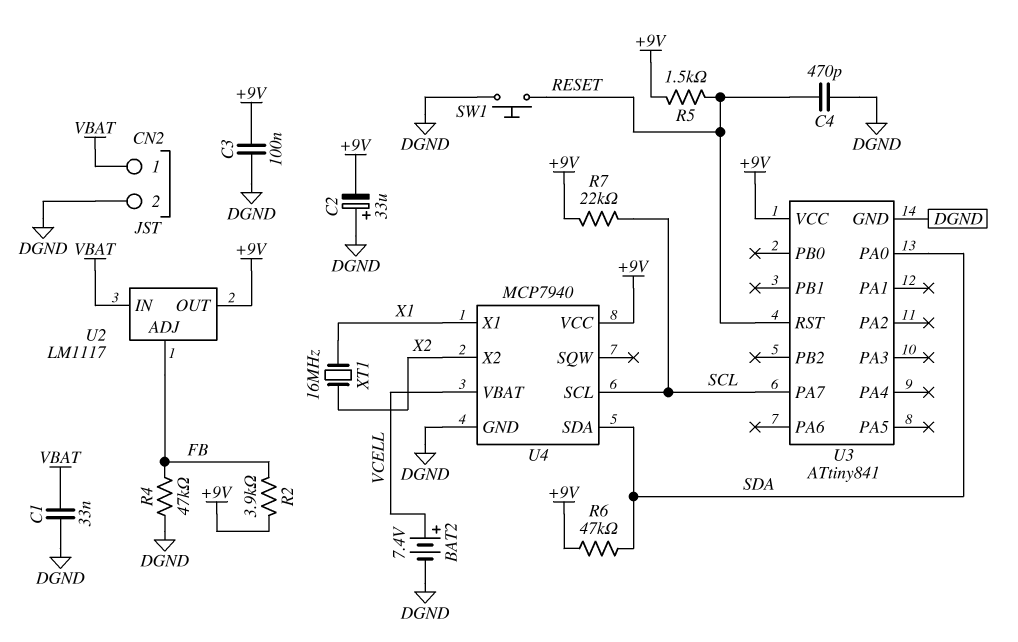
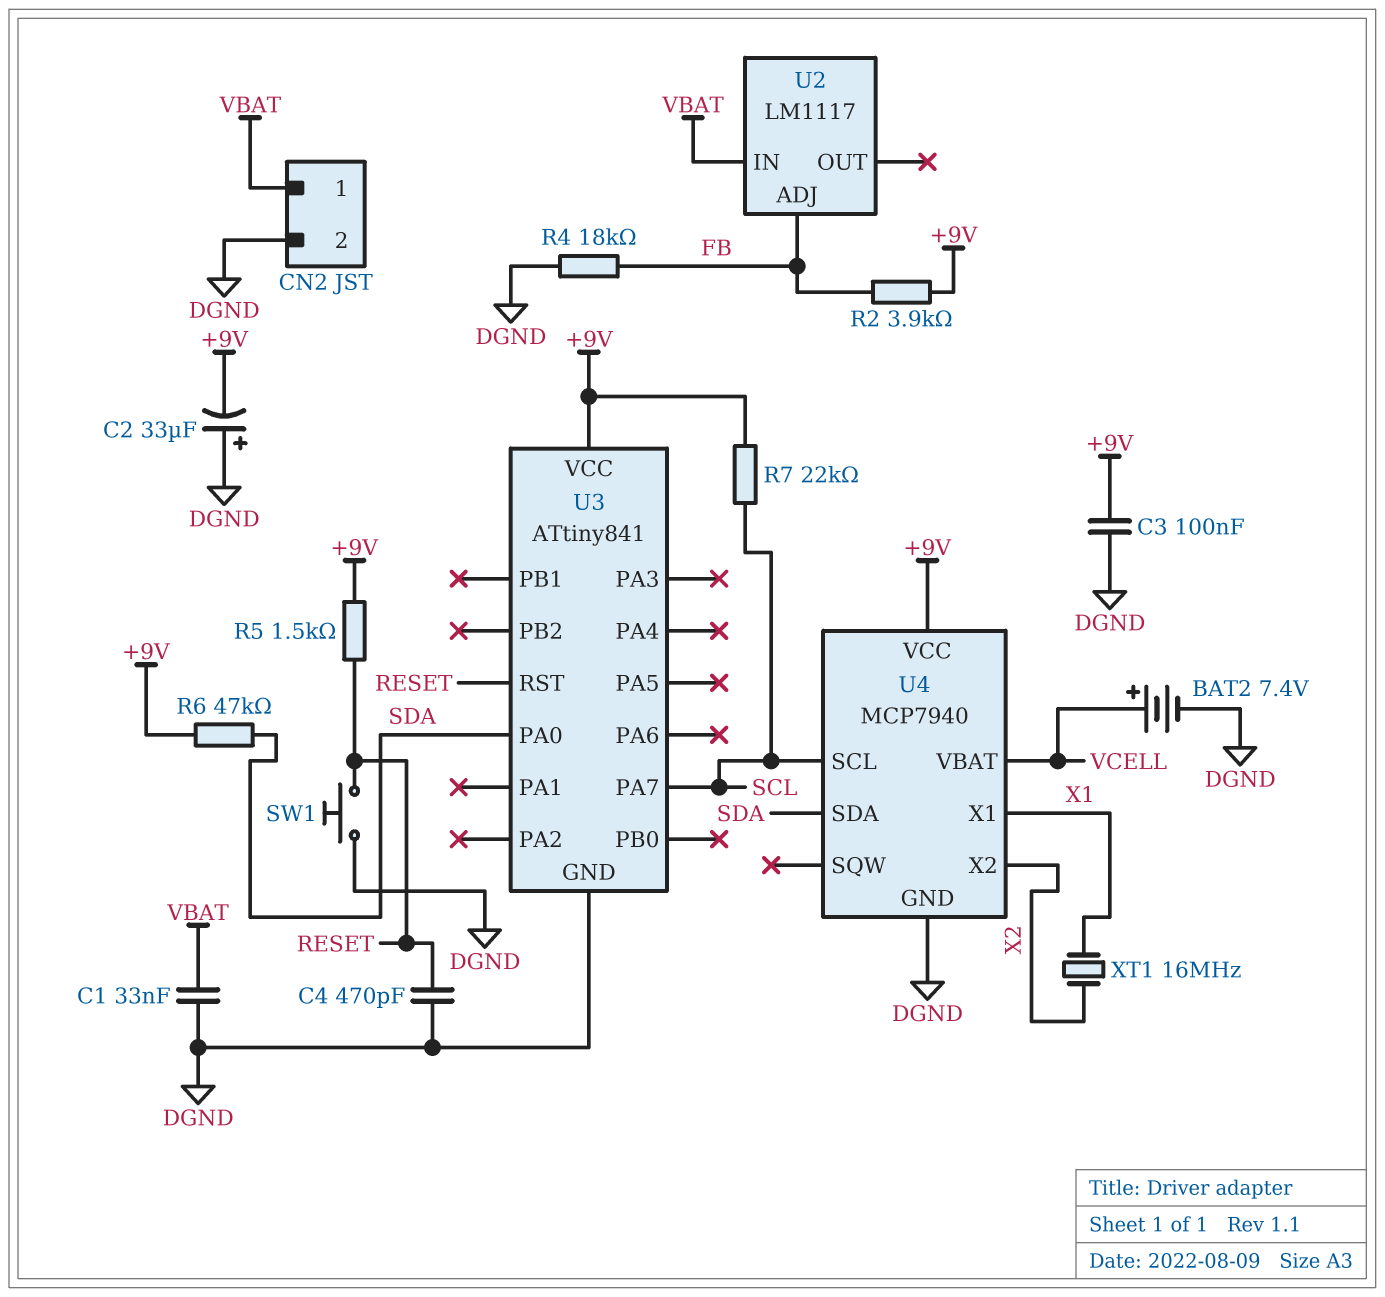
R4: 47k (DGND, FB) -> 18k (DGND, FB)
U2 pin OUT: +9V -> none

